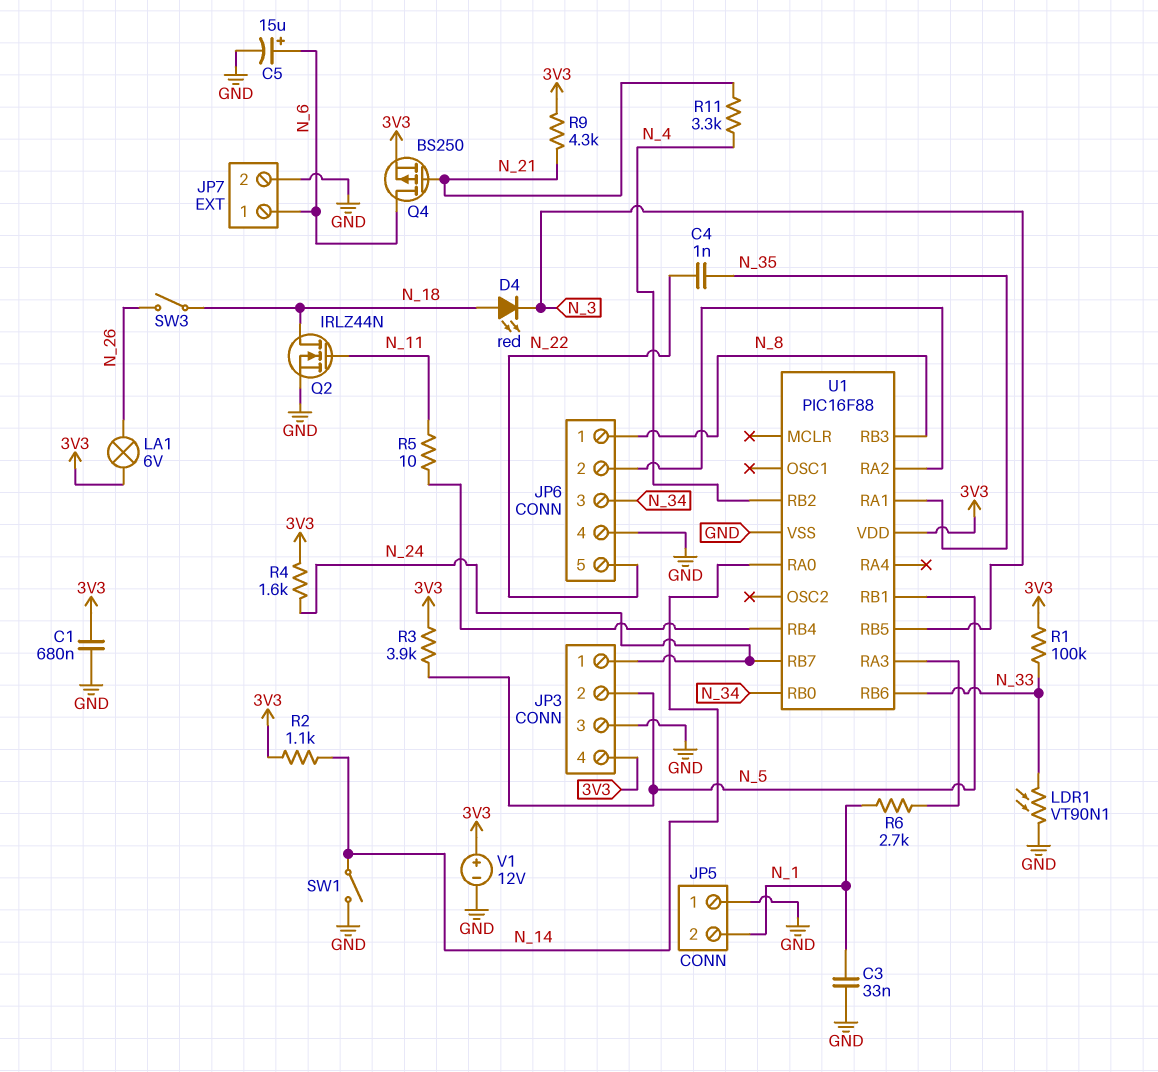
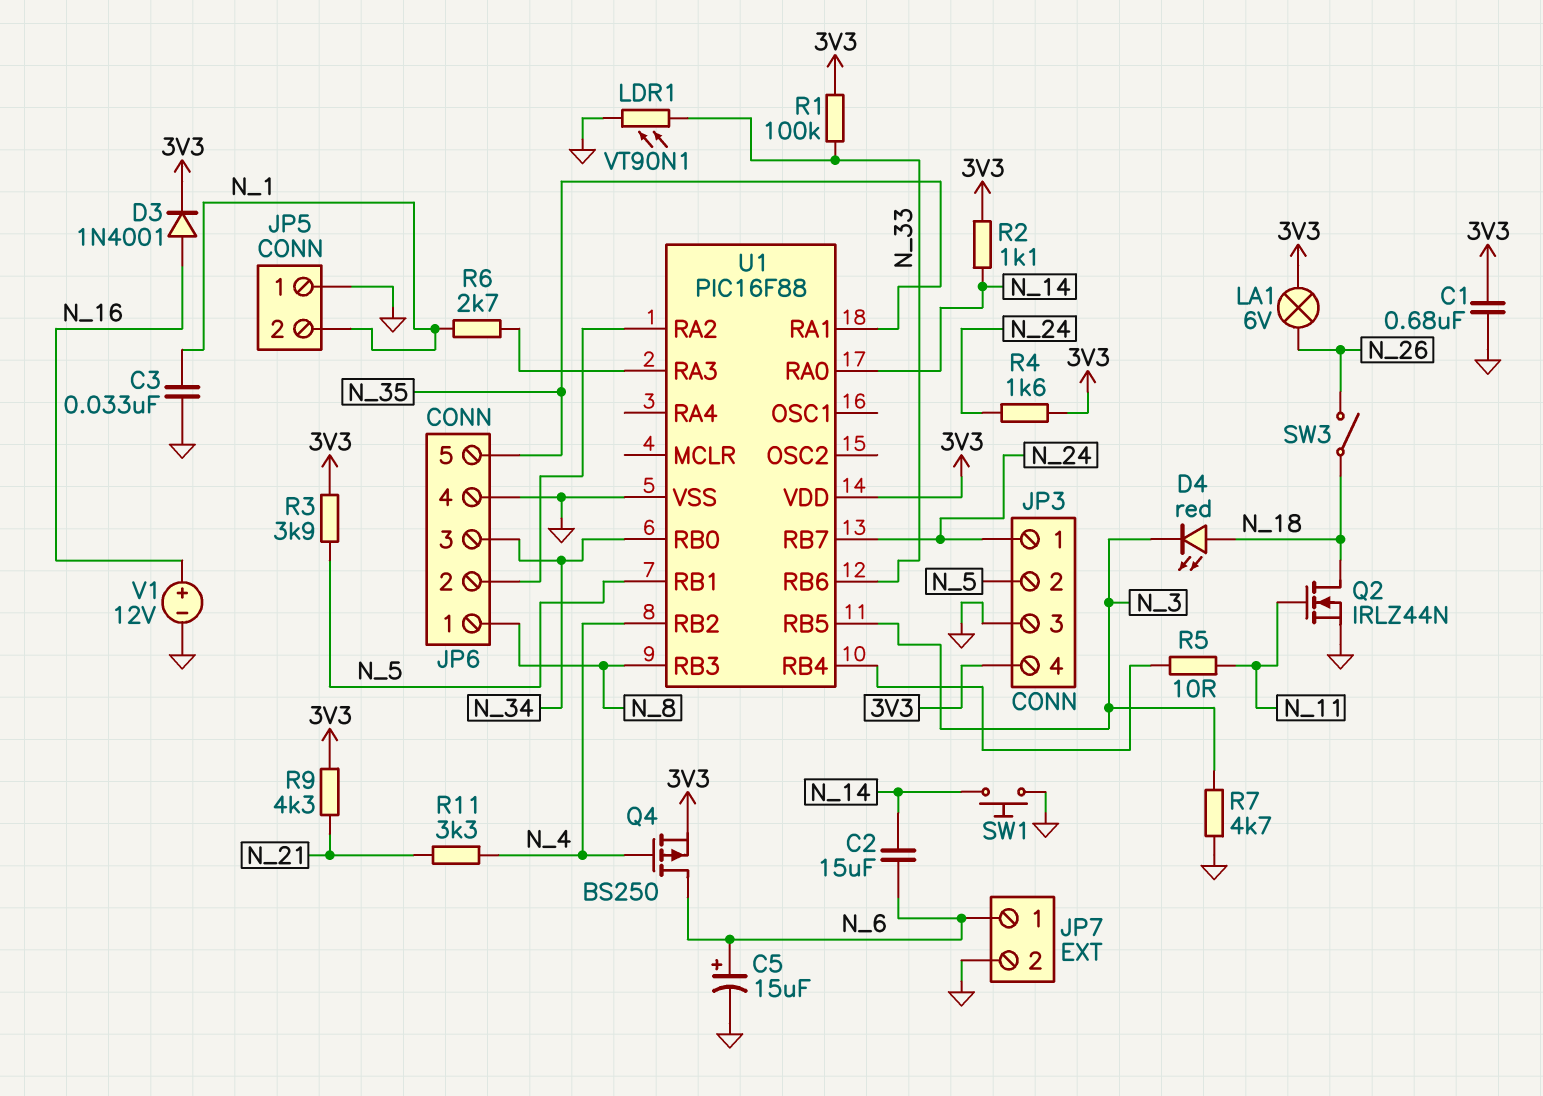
C2: none -> 15uF (N_6, N_14)
C4: 1nF (N_22, N_35) -> none
D3: none -> diode 1N4001 (A N_16, K 3V3)
JP6 pin 5: N_22 -> N_35
Q4: PMOS BS250 (G N_21, D N_6, S 3V3) -> PMOS BS250 (G N_4, D N_6, S 3V3)
R7: none -> 4.7k (GND, N_3)
SW1: switch (GND, N_14) -> button (GND, N_14)
V1: 12V (plus 3V3, minus GND) -> 12V (plus N_16, minus GND)

